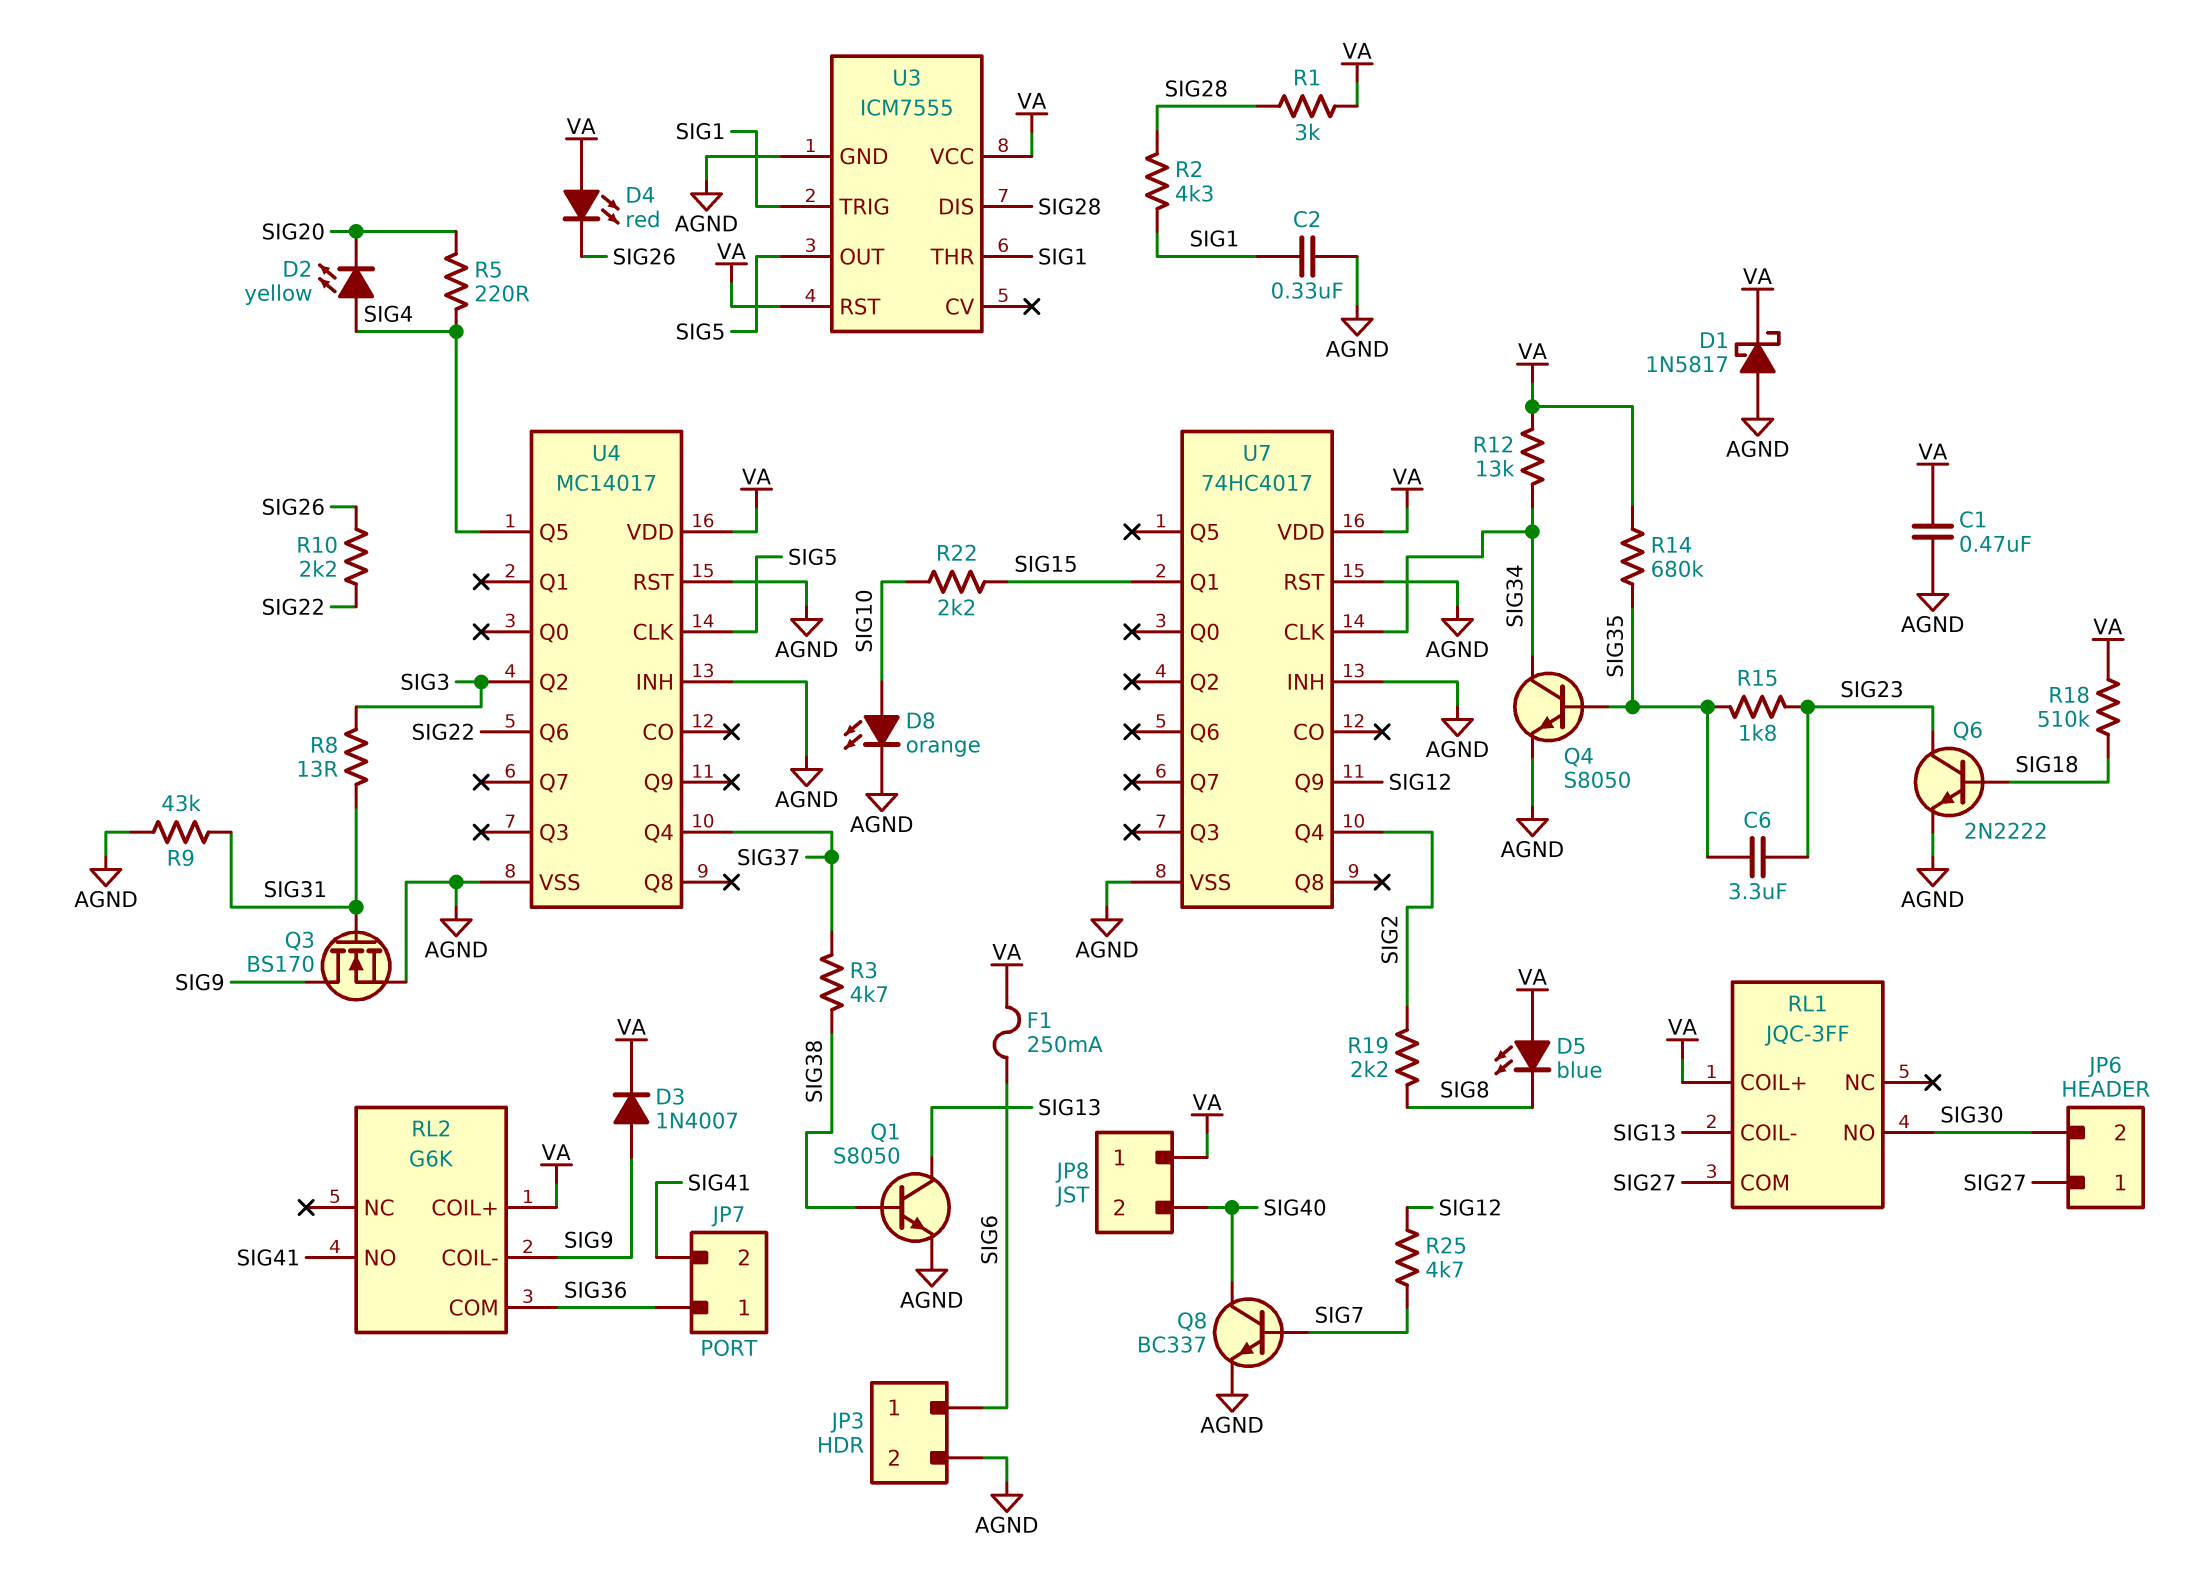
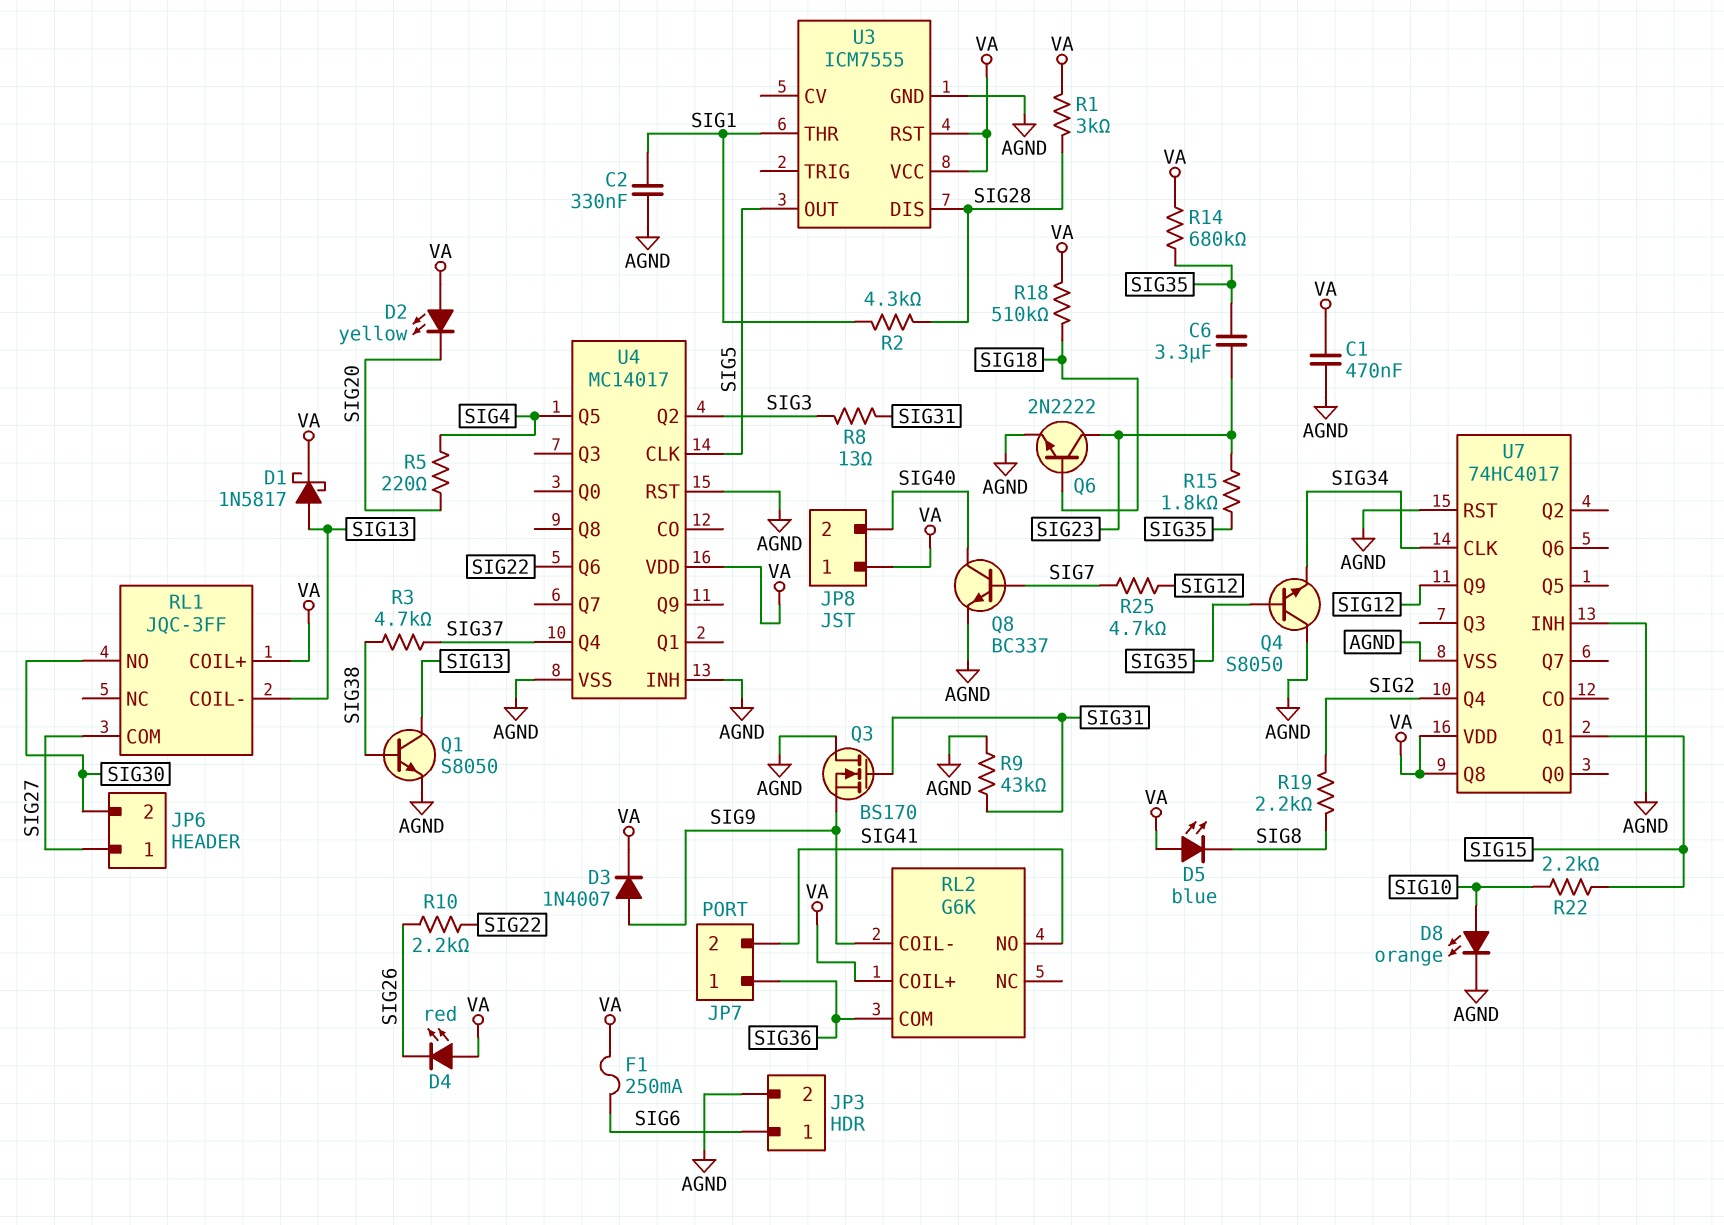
D1: schottky 1N5817 (A AGND, K VA) -> schottky 1N5817 (A SIG13, K VA)
D2: LED yellow (A SIG4, K SIG20) -> LED yellow (A VA, K SIG20)
Q3: NMOS BS170 (G SIG31, D SIG9, S AGND) -> NMOS BS170 (G SIG31, D AGND, S SIG9)
Q4: NPN S8050 (B SIG35, C SIG34, E AGND) -> NPN S8050 (B SIG35, C AGND, E SIG34)
R12: 13k (SIG34, VA) -> none
U3 pin TRIG: SIG1 -> none
U7 pin Q8: none -> VA

